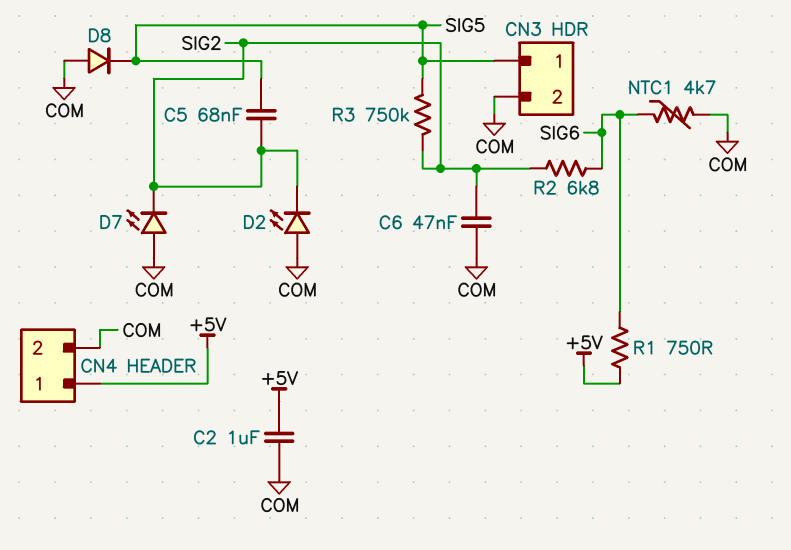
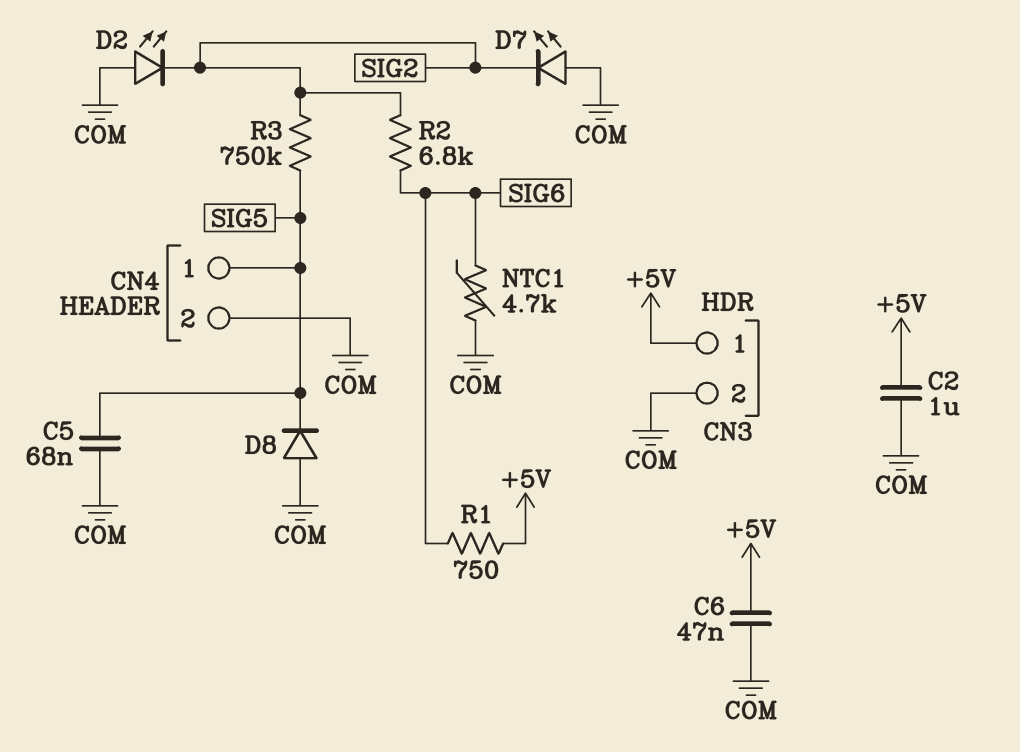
C5: 68nF (SIG2, SIG5) -> 68nF (COM, SIG5)
C6: 47nF (COM, SIG2) -> 47nF (+5V, COM)
CN3 pin 1: SIG5 -> +5V
CN4 pin 1: +5V -> SIG5

